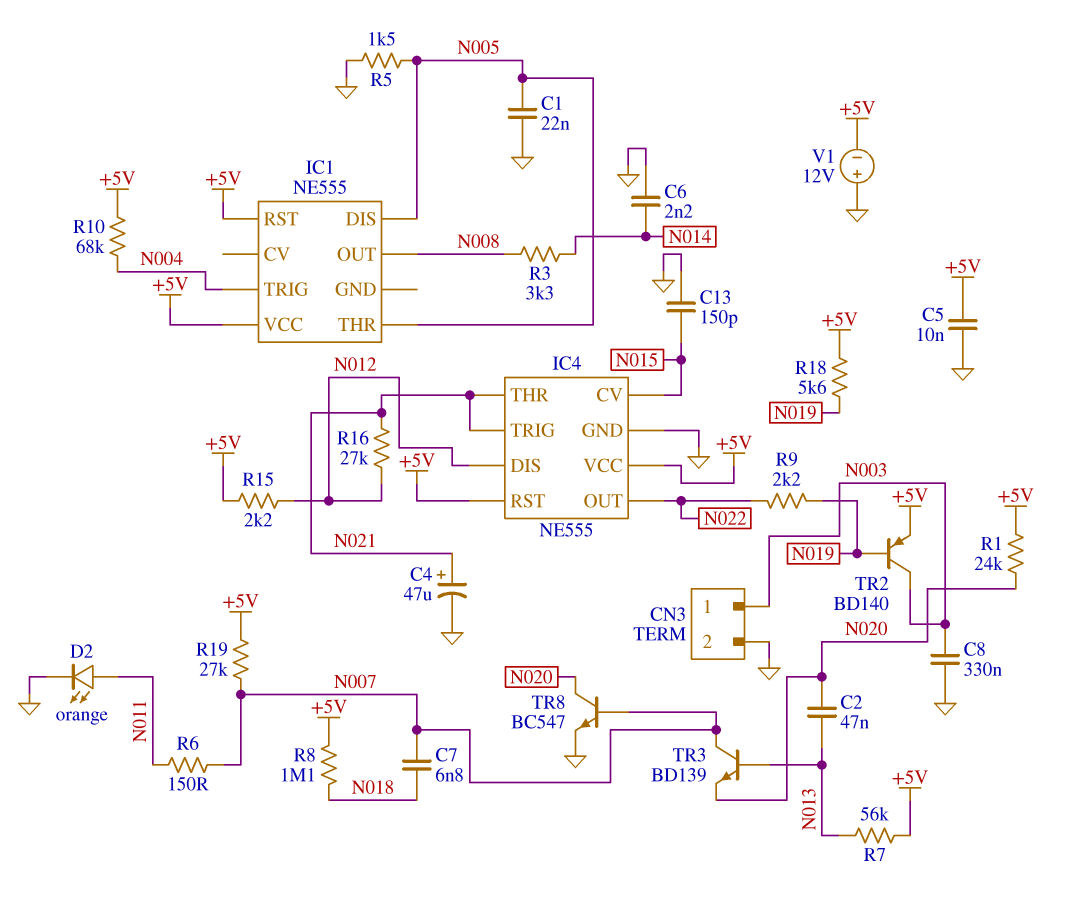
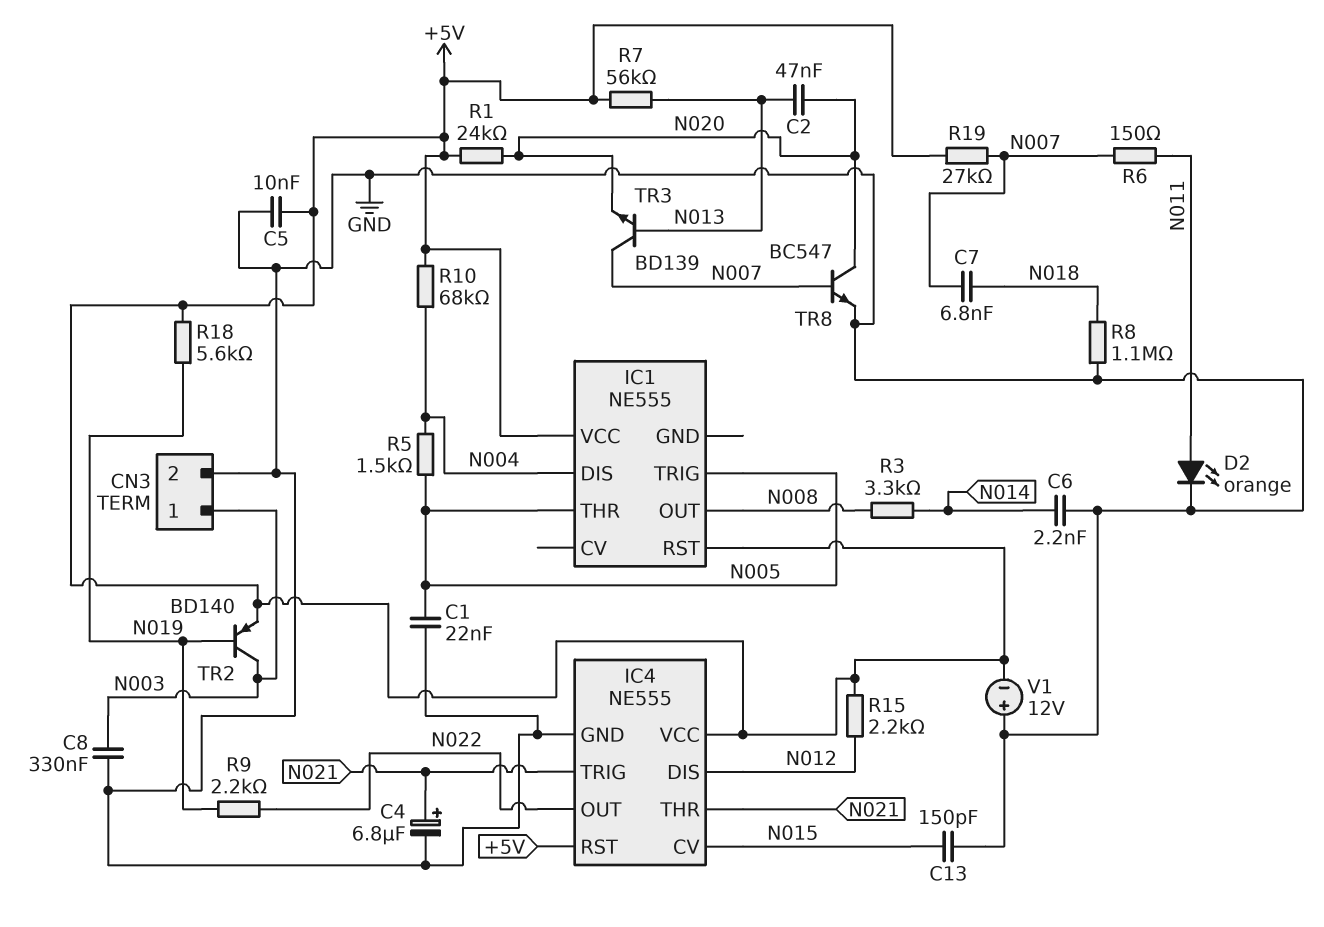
C4: 47uF (plus N021, minus GND) -> 6.8uF (plus N021, minus GND)
IC1 pin DIS: N005 -> N004
IC1 pin TRIG: N004 -> N005
R5: 1.5k (GND, N005) -> 1.5k (N004, N005)
R8: 1.1M (+5V, N018) -> 1.1M (GND, N018)
R16: 27k (N012, N021) -> none

